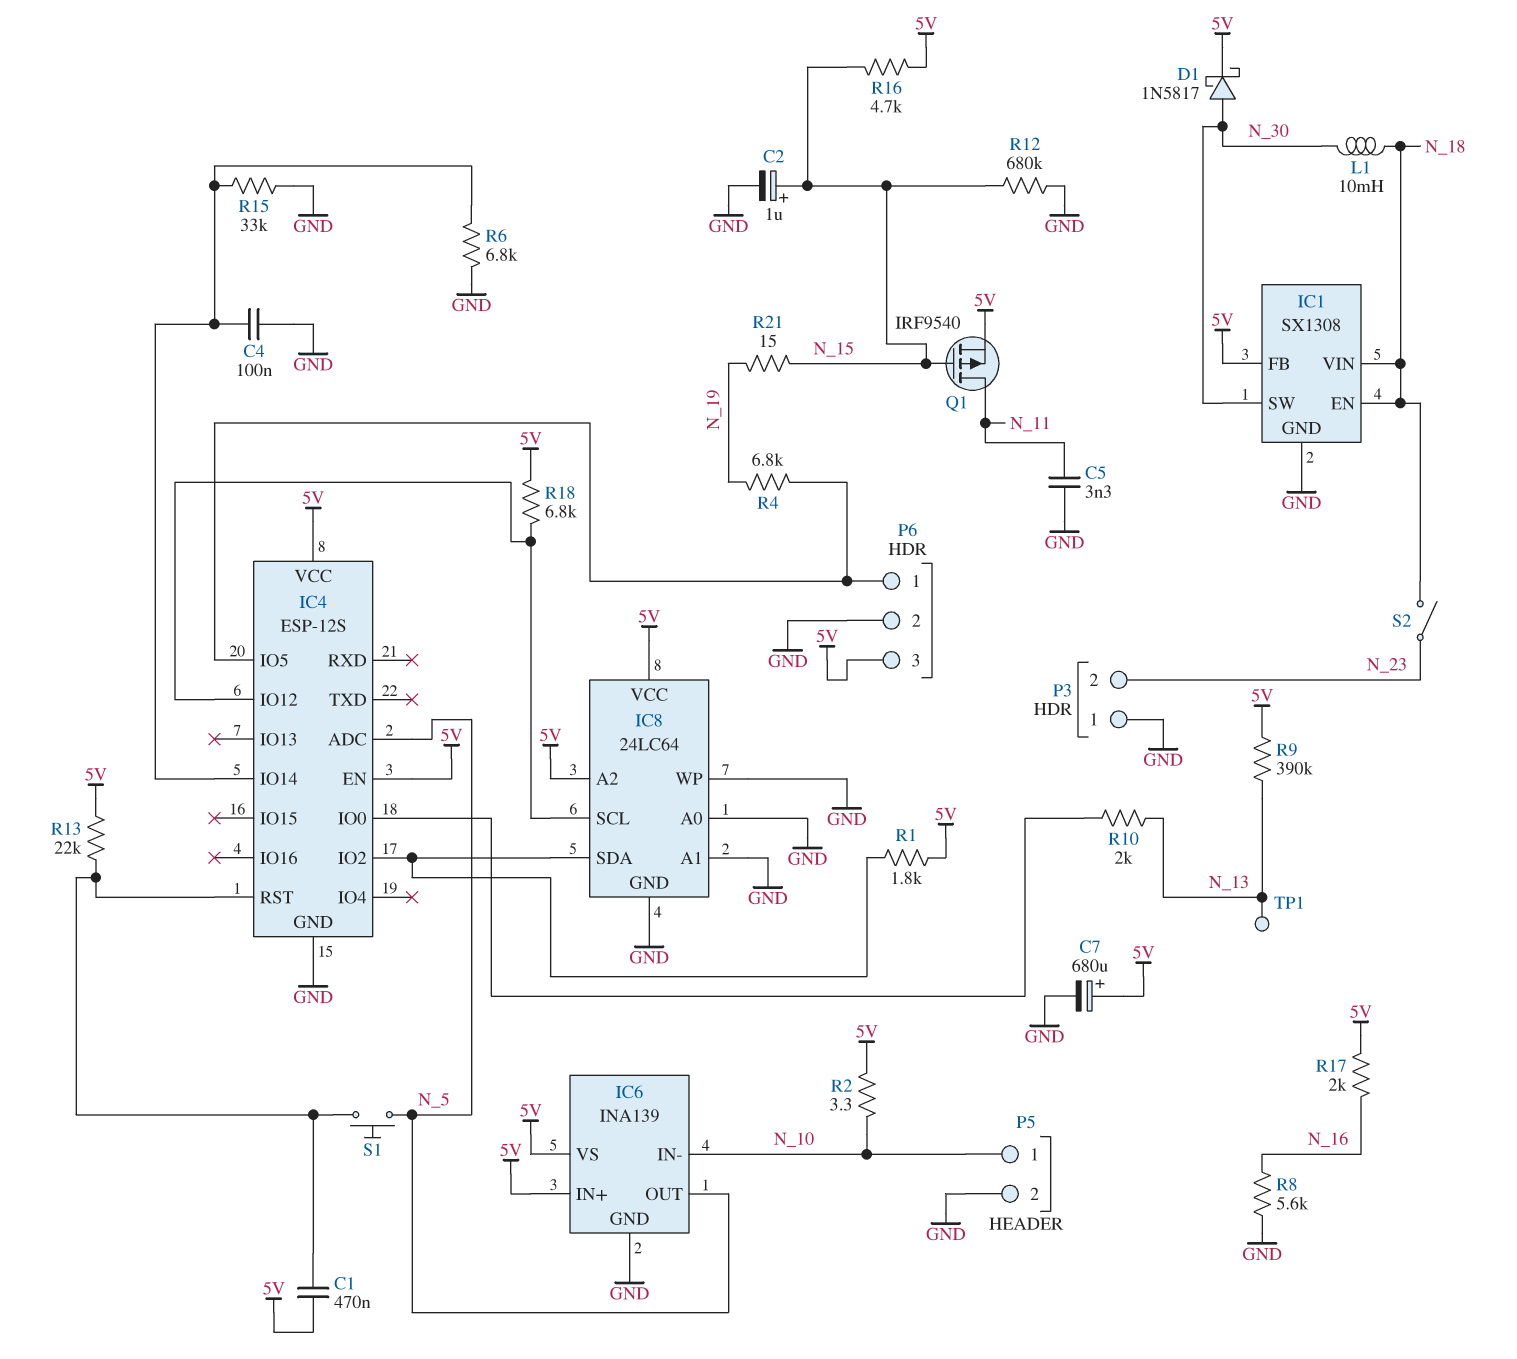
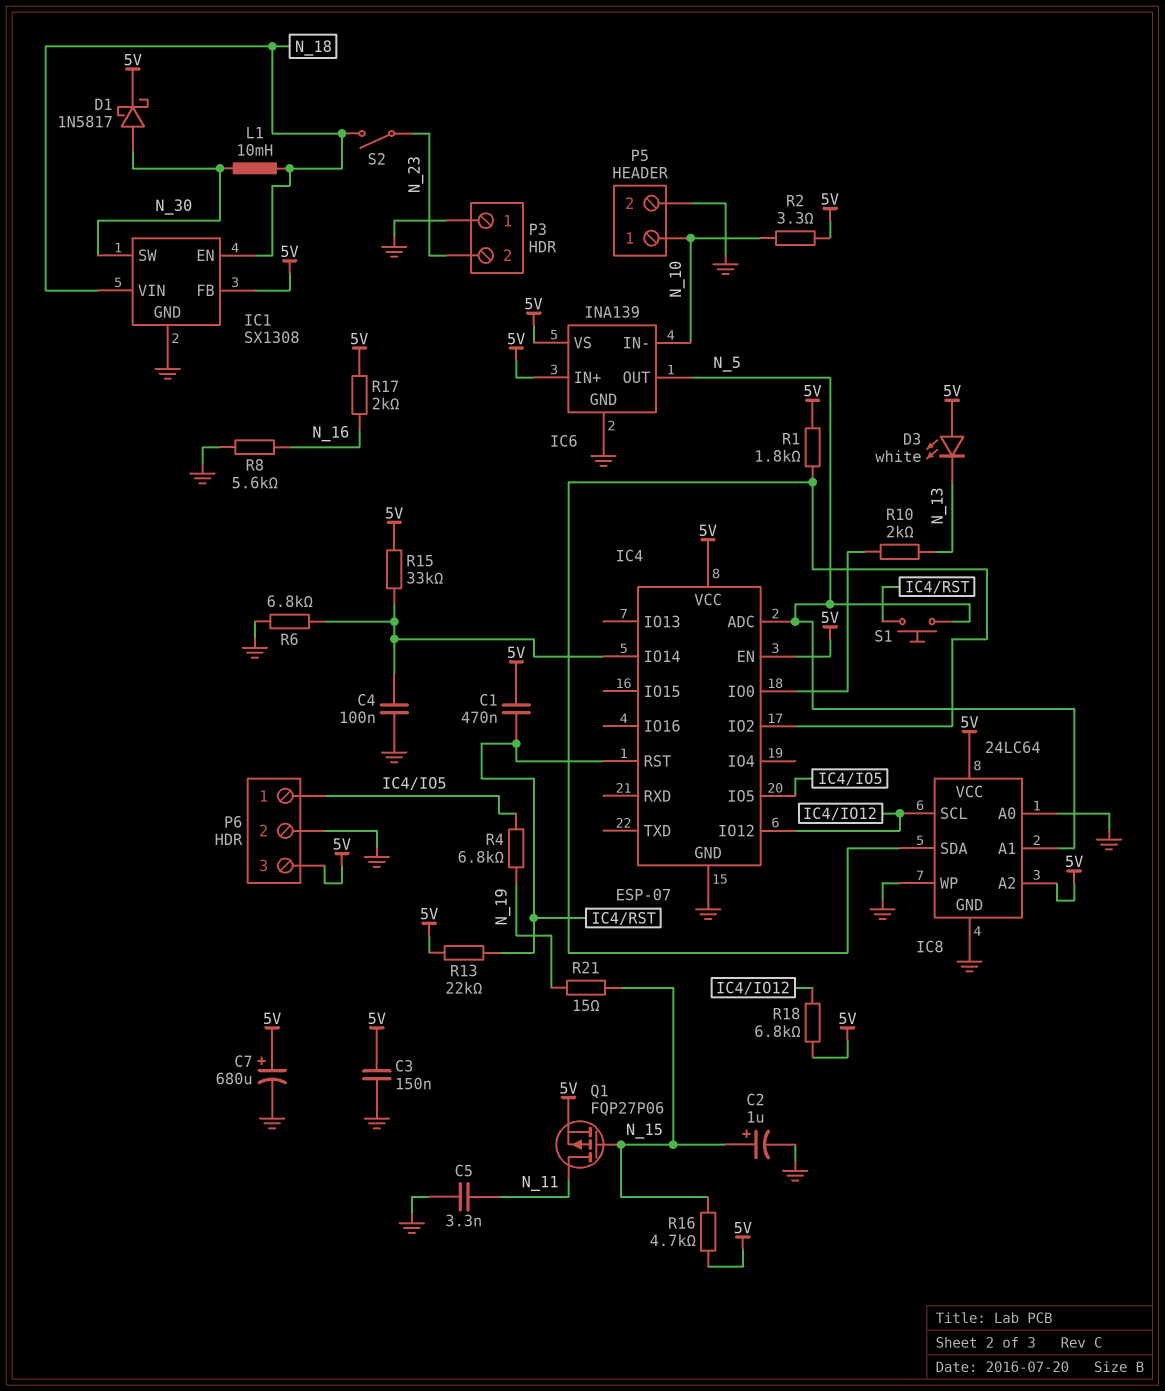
C3: none -> 150nF (5V, GND)
D3: none -> LED white (A 5V, K N_13)
IC4: ESP-12S -> ESP-07
IC8 pin A1: GND -> N_5
Q1: PMOS IRF9540 (G N_15, D N_11, S 5V) -> PMOS FQP27P06 (G N_15, D N_11, S 5V)
R9: 390k (5V, N_13) -> none
R12: 680k (GND, N_15) -> none
R15: 33k (GND, IC4/IO14) -> 33k (5V, IC4/IO14)
TP1: test point (N_13) -> none

